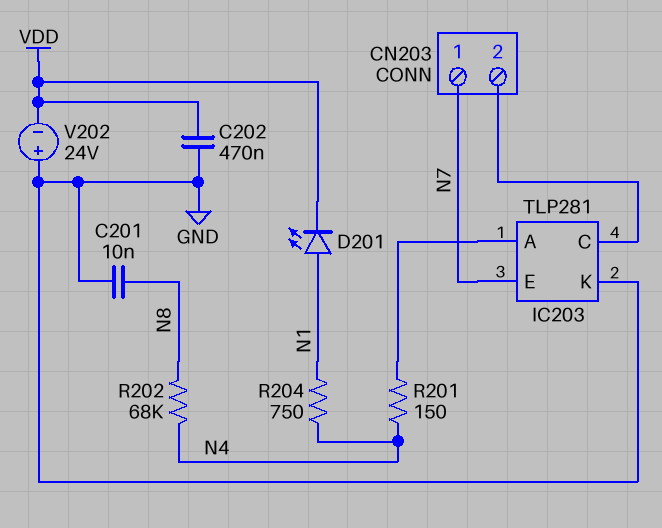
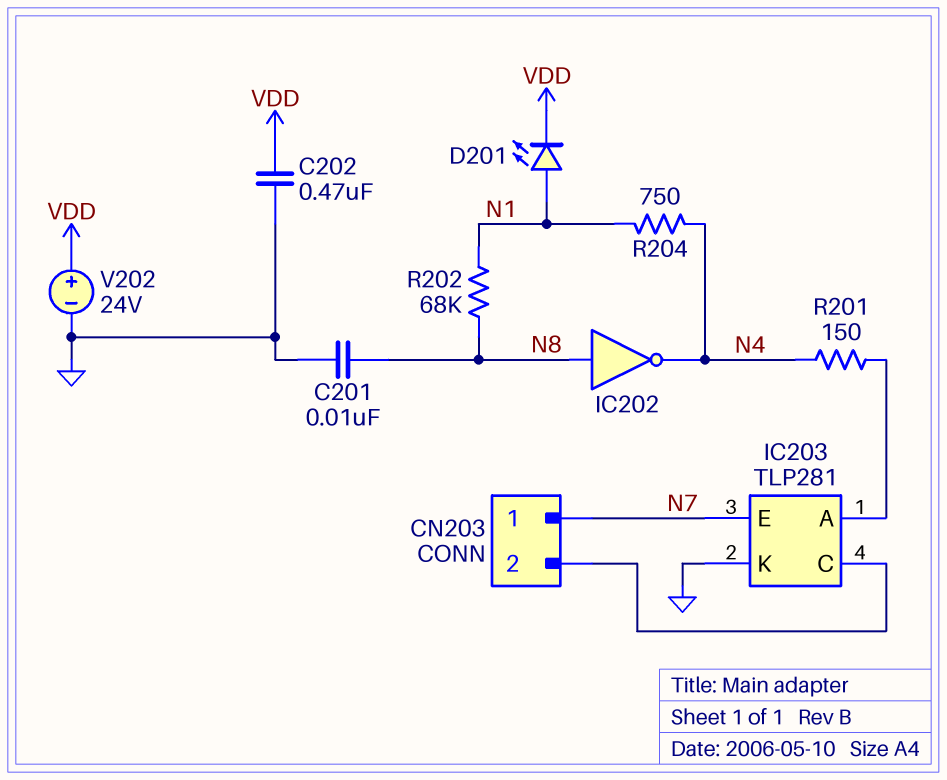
IC202: none -> NOT (in N8, out N4)
R202: 68k (N4, N8) -> 68k (N1, N8)
V202: 24V (plus GND, minus VDD) -> 24V (plus VDD, minus GND)

